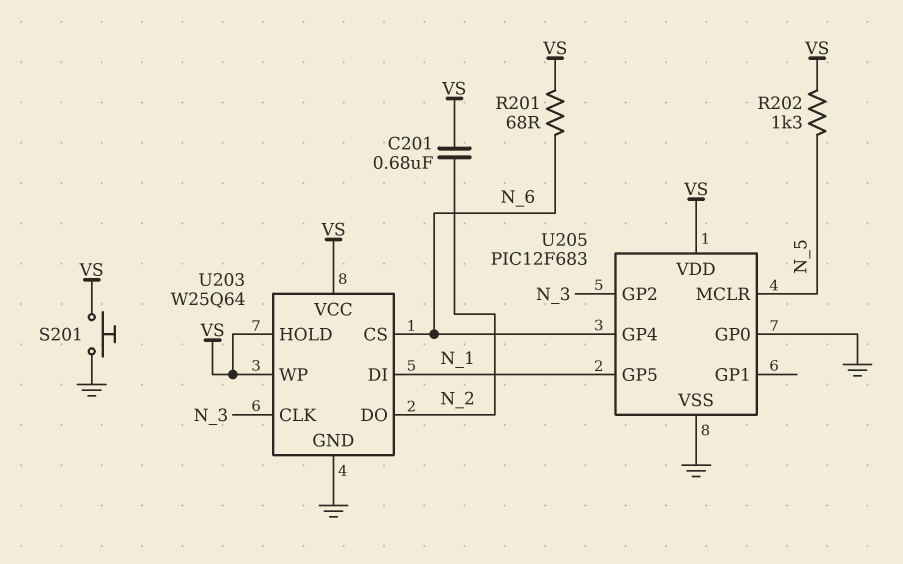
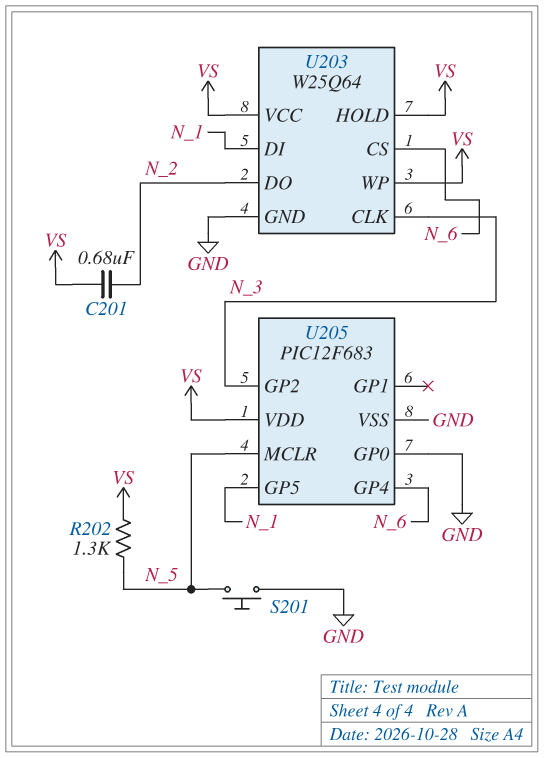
R201: 68 (N_6, VS) -> none
S201: button (GND, VS) -> button (GND, N_5)

